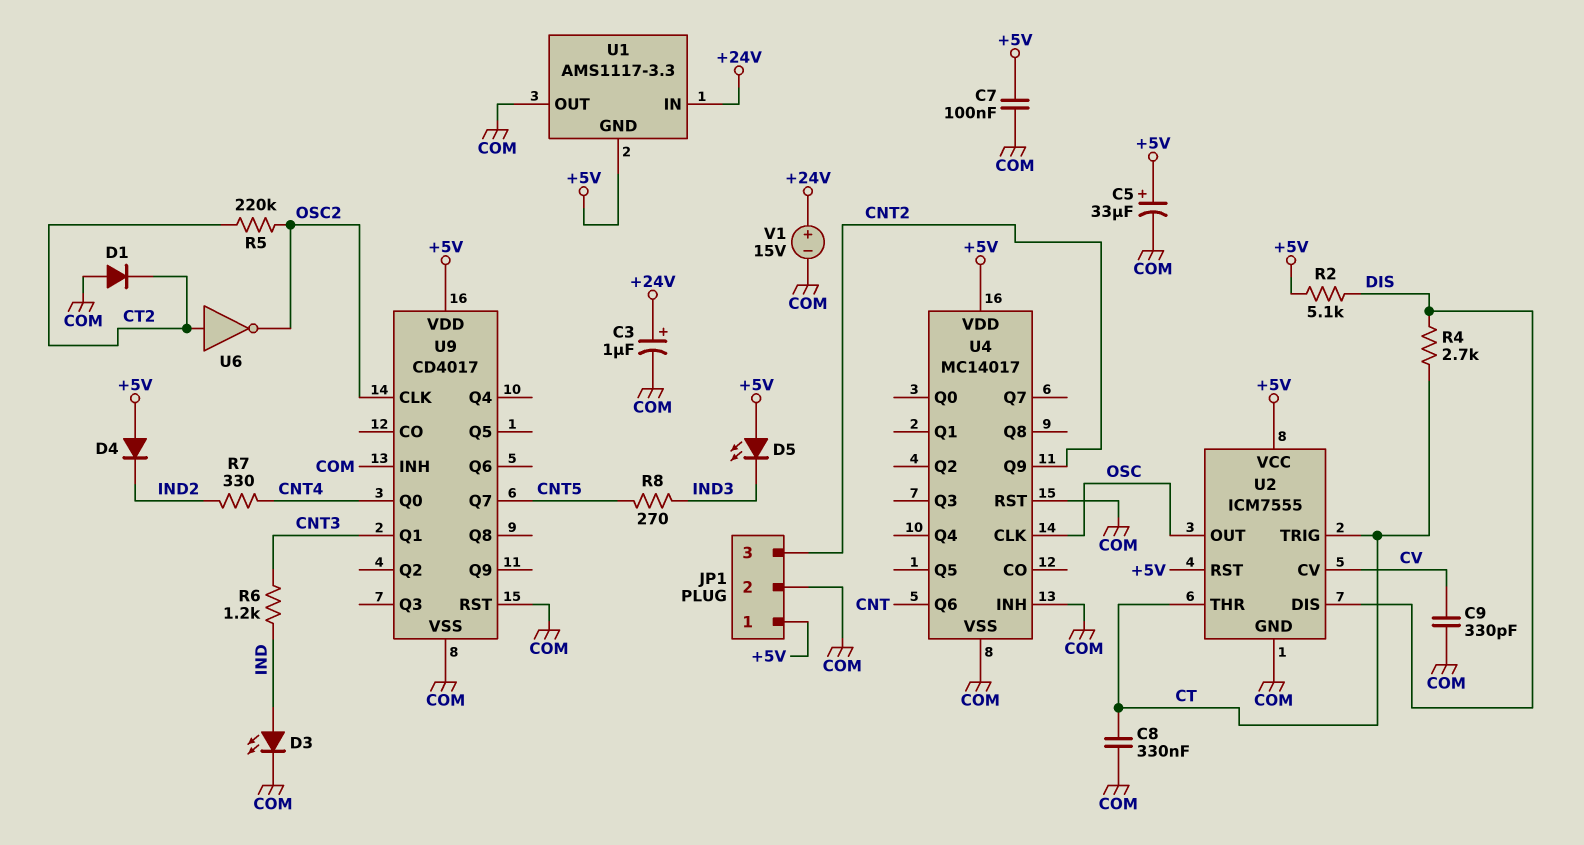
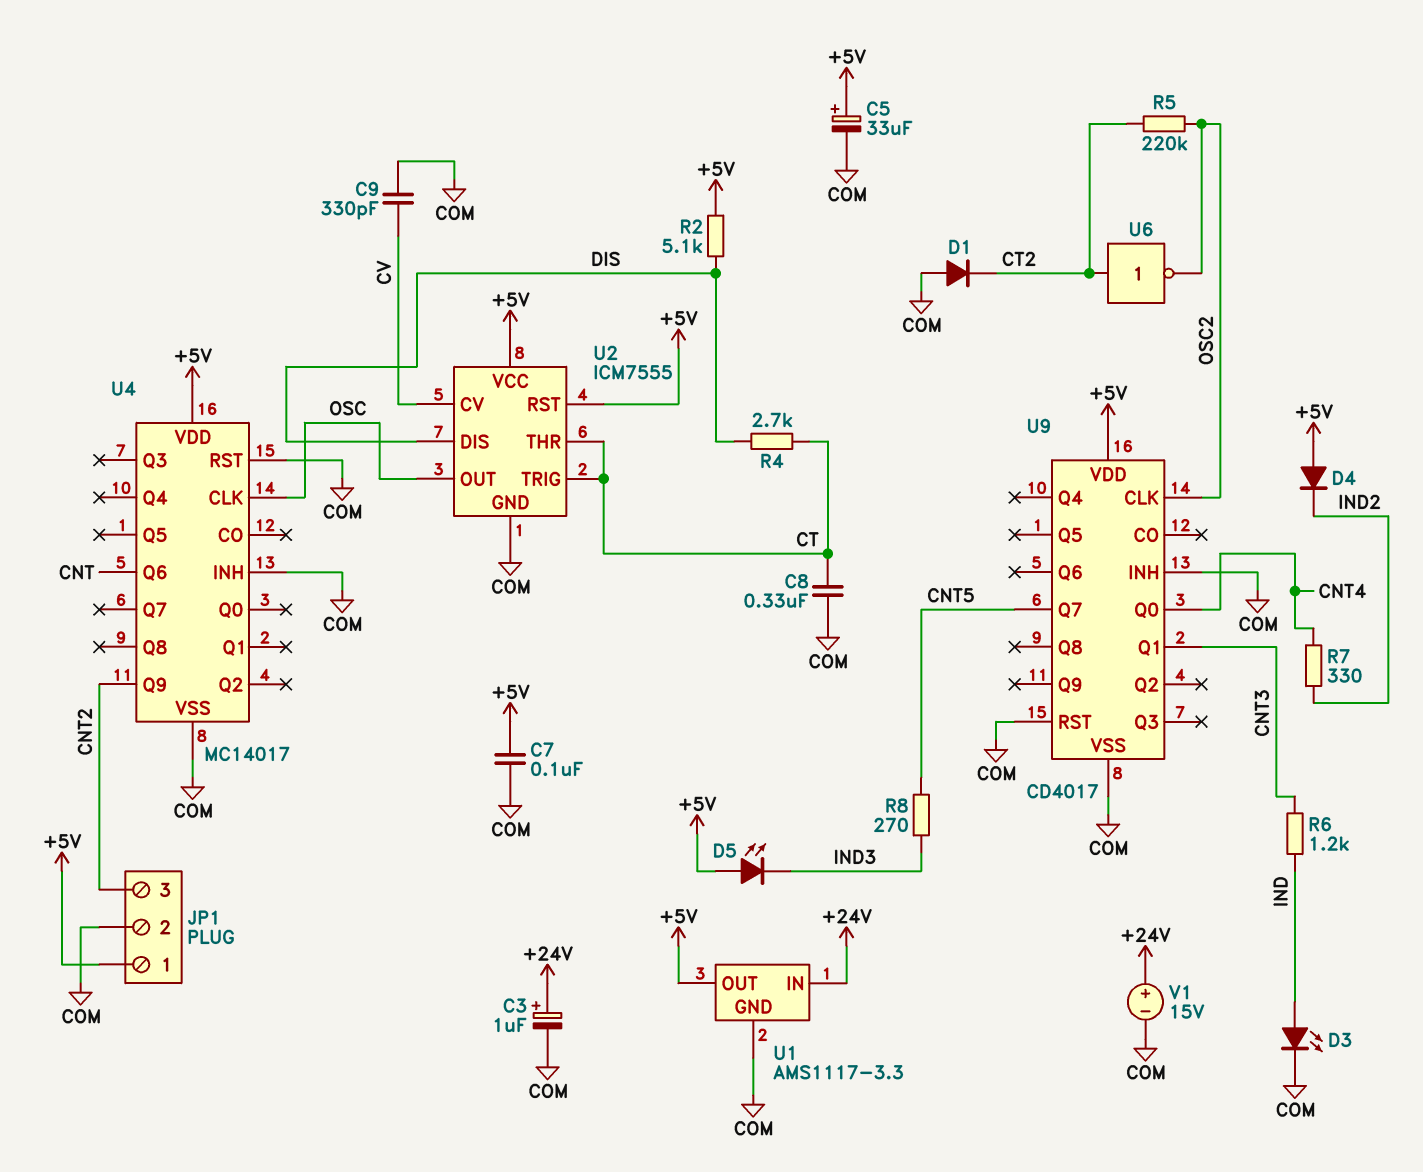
U1 pin GND: +5V -> COM
U1 pin OUT: COM -> +5V

